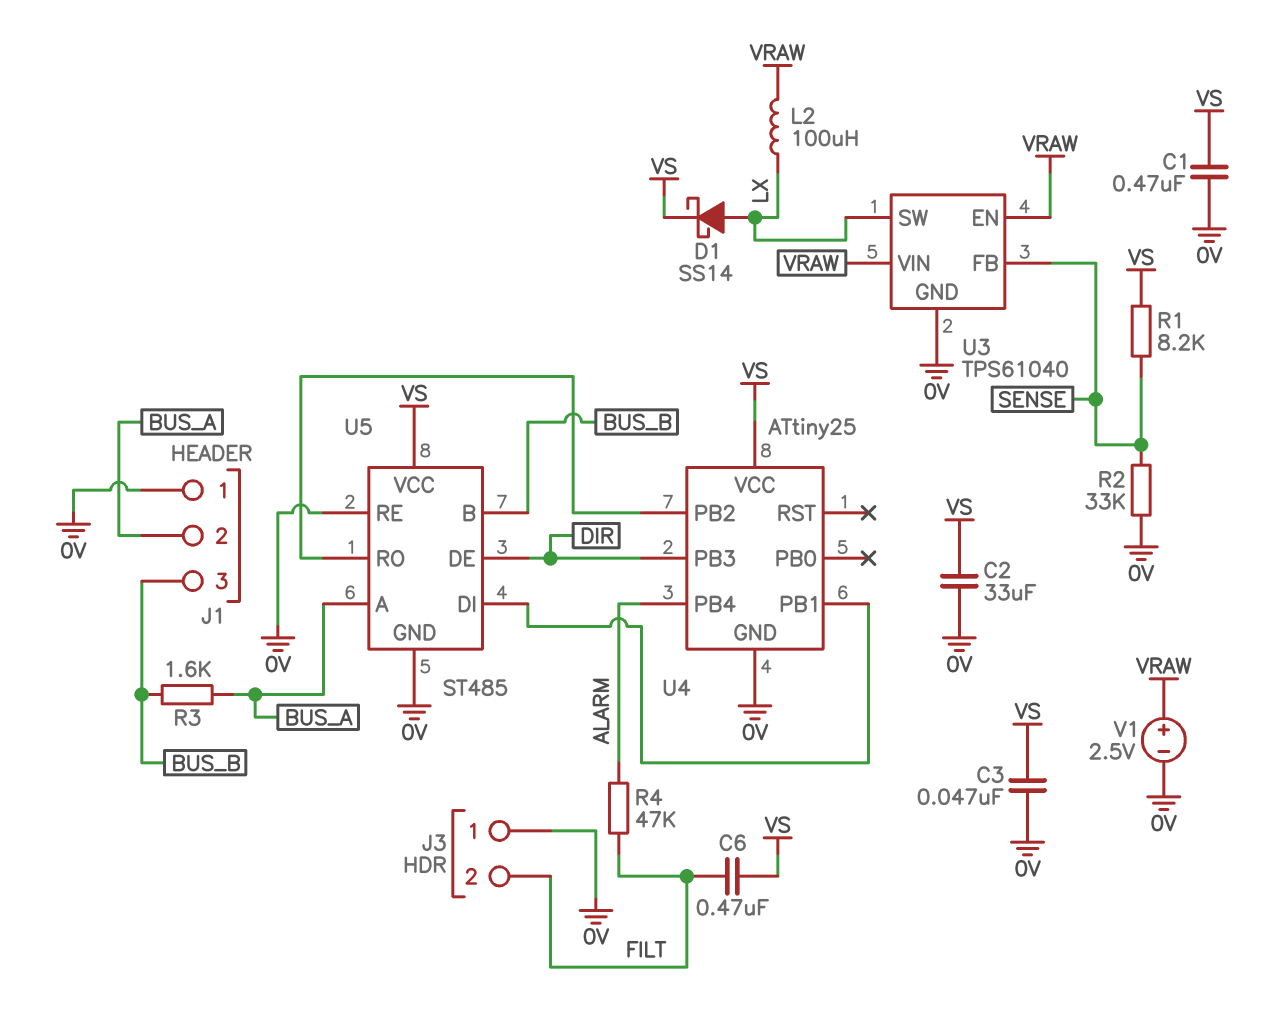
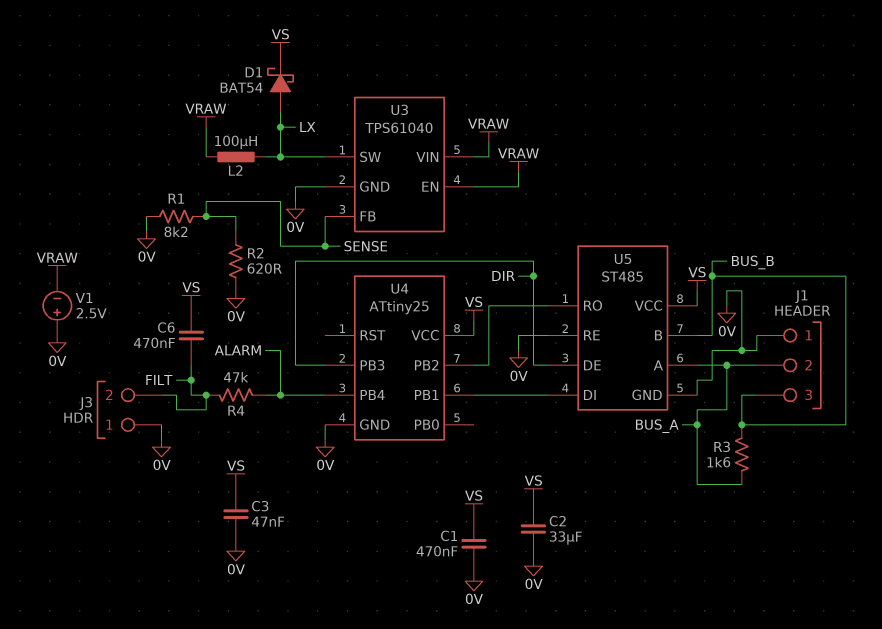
D1: schottky SS14 (A LX, K VS) -> schottky BAT54 (A LX, K VS)
R1: 8.2k (SENSE, VS) -> 8.2k (0V, SENSE)
R2: 33k (0V, SENSE) -> 620 (0V, SENSE)
V1: 2.5V (plus VRAW, minus 0V) -> 2.5V (plus 0V, minus VRAW)

